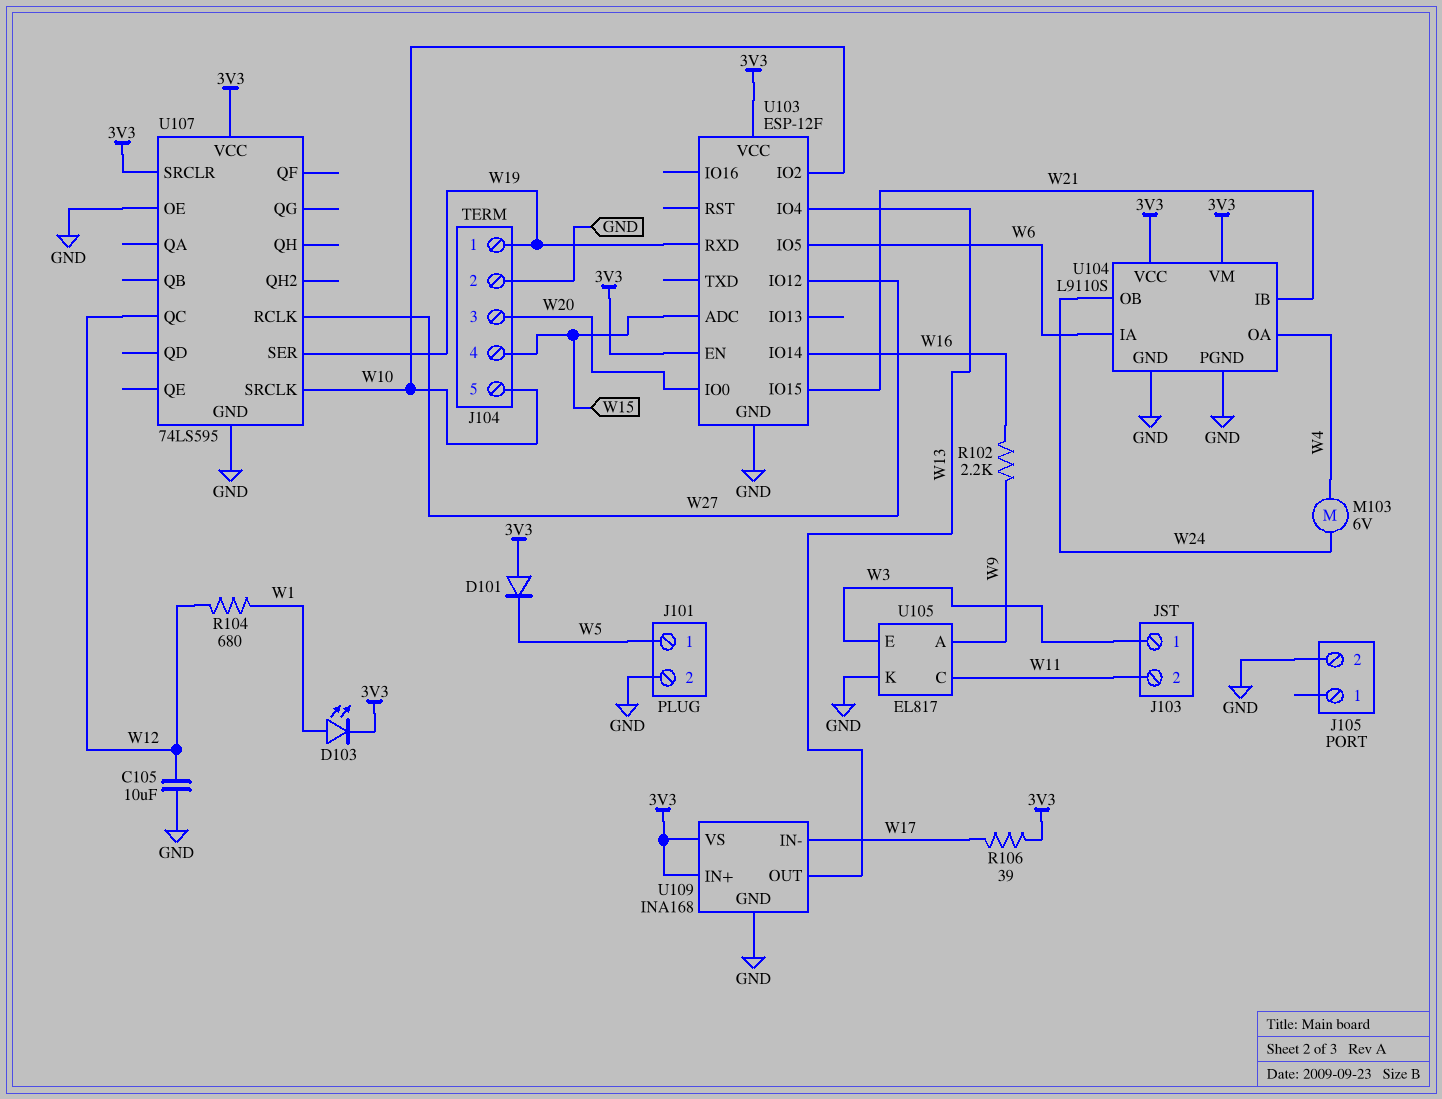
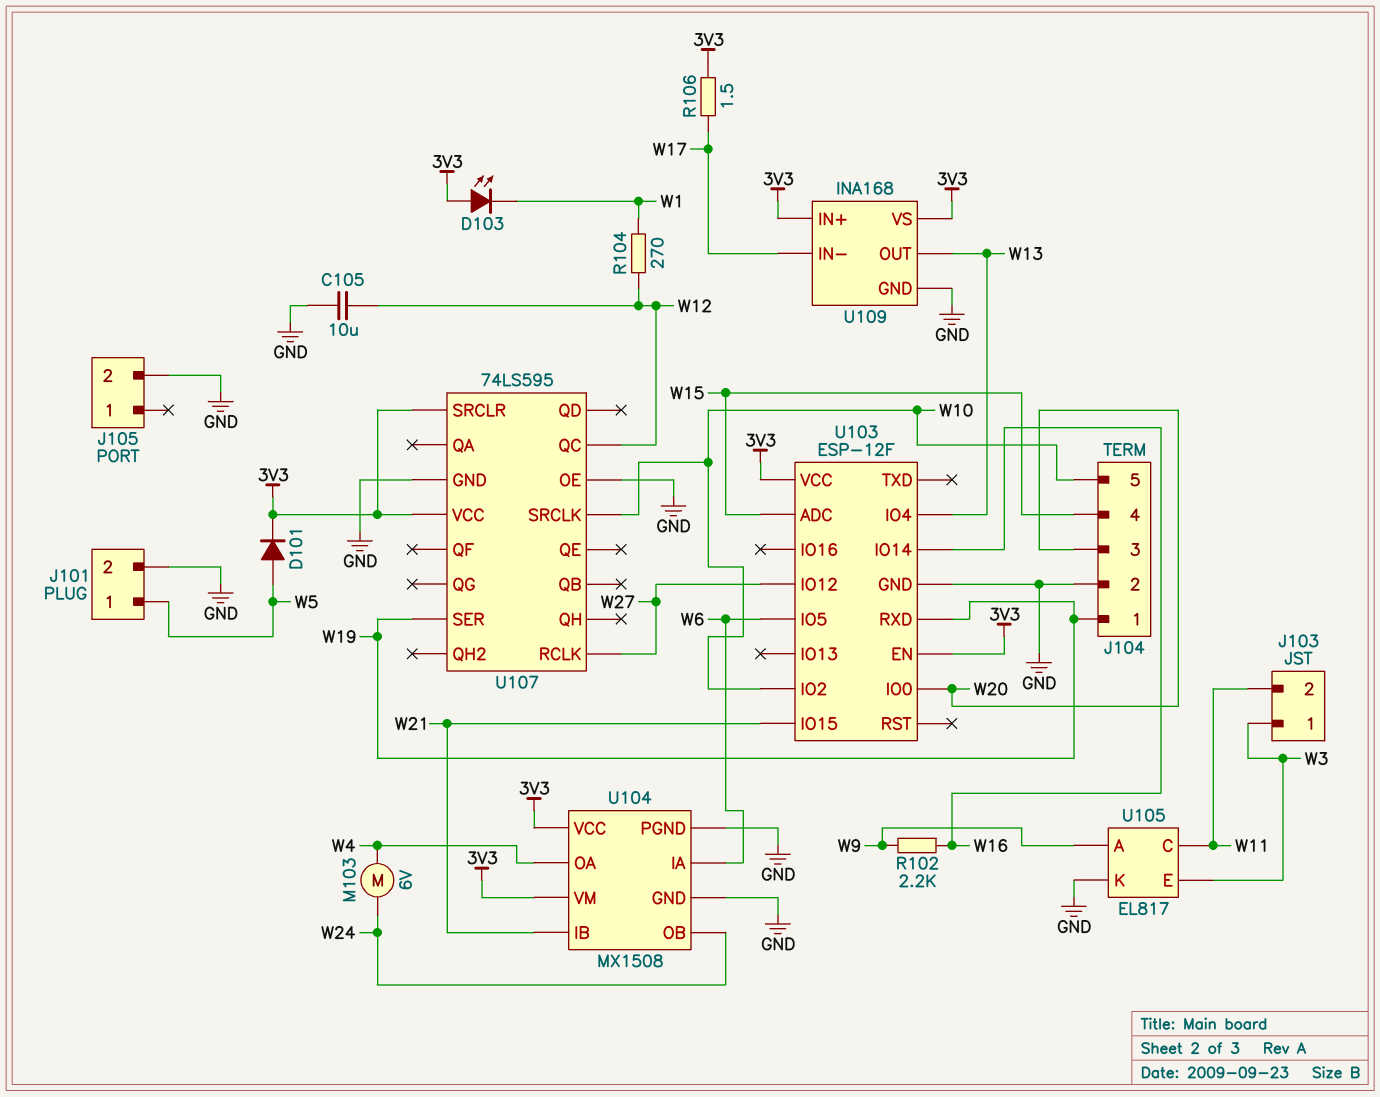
D101: diode (A 3V3, K W5) -> diode (A W5, K 3V3)
D103: LED (A W1, K 3V3) -> LED (A 3V3, K W1)
R104: 680 (W1, W12) -> 270 (W1, W12)
R106: 39 (3V3, W17) -> 1.5 (3V3, W17)
U104: L9110S -> MX1508

